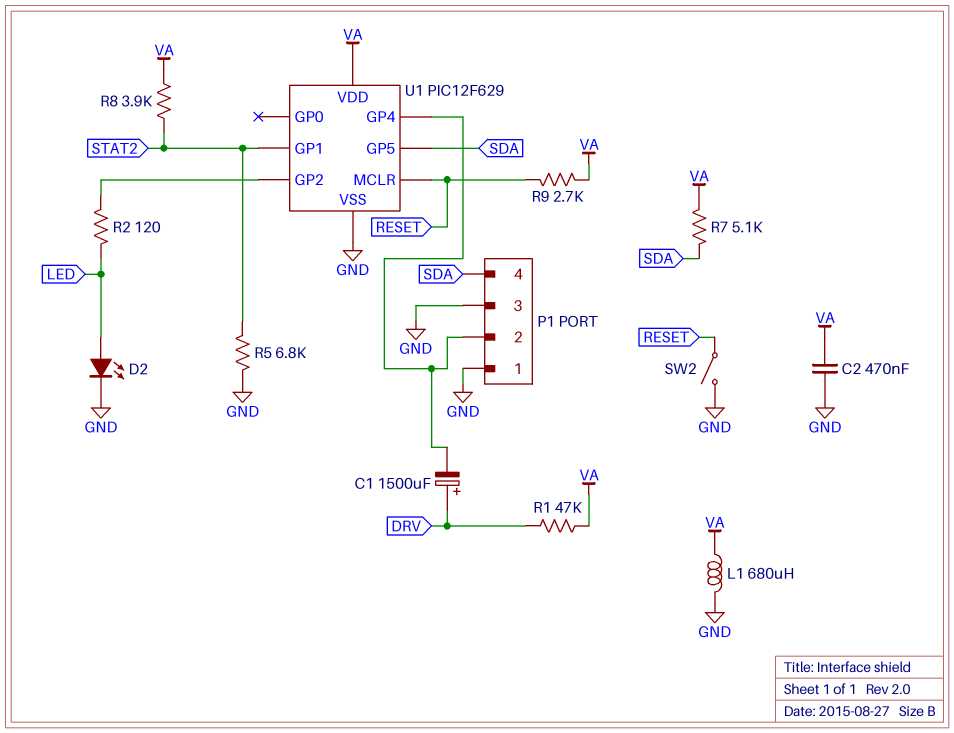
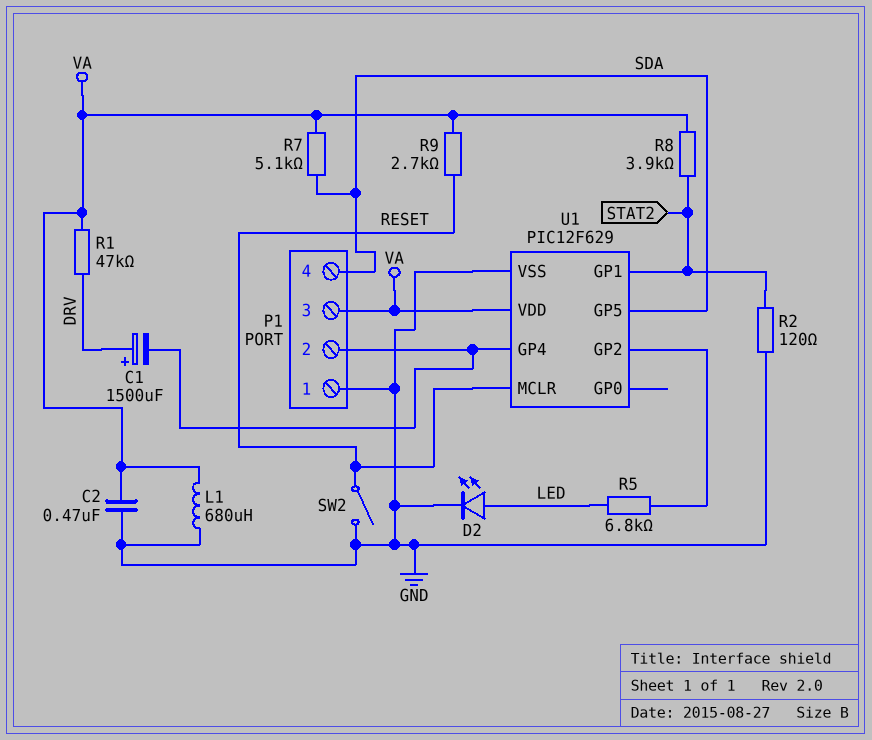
P1 pin 3: GND -> VA
R2: 120 (LED, U1/GP2) -> 120 (GND, STAT2)
R5: 6.8k (GND, STAT2) -> 6.8k (LED, U1/GP2)

